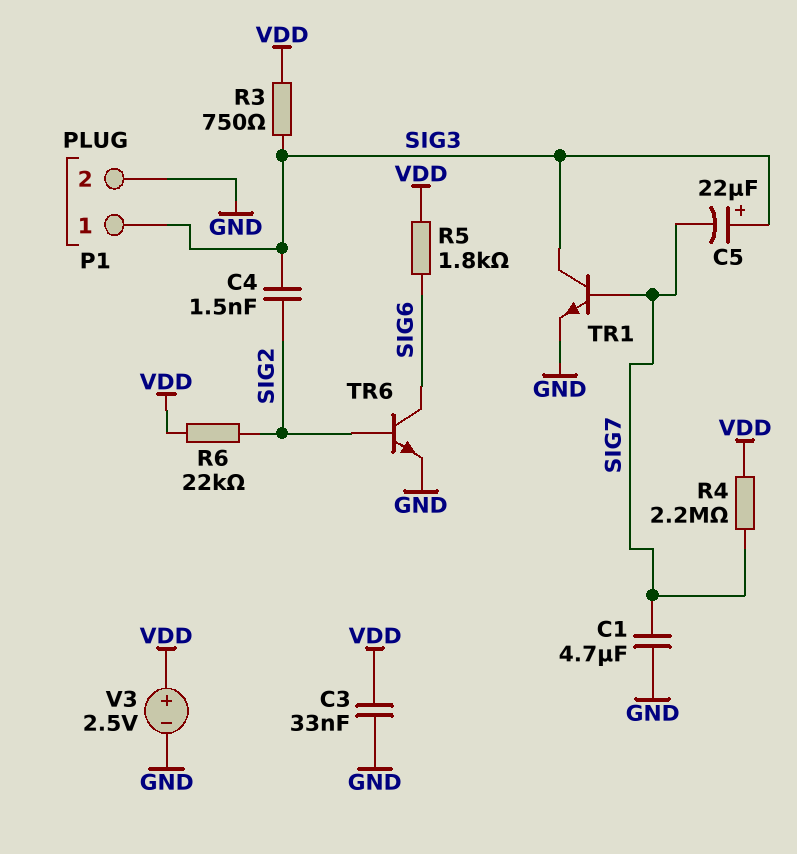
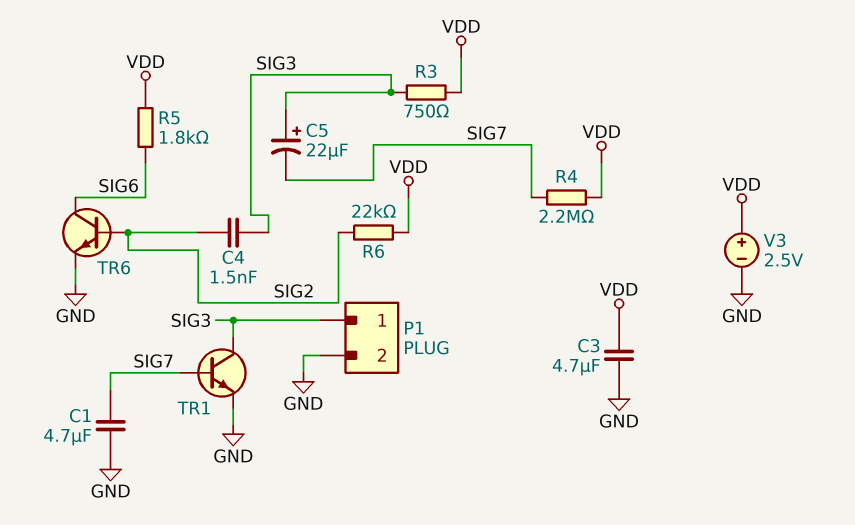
C3: 33nF (GND, VDD) -> 4.7uF (GND, VDD)

